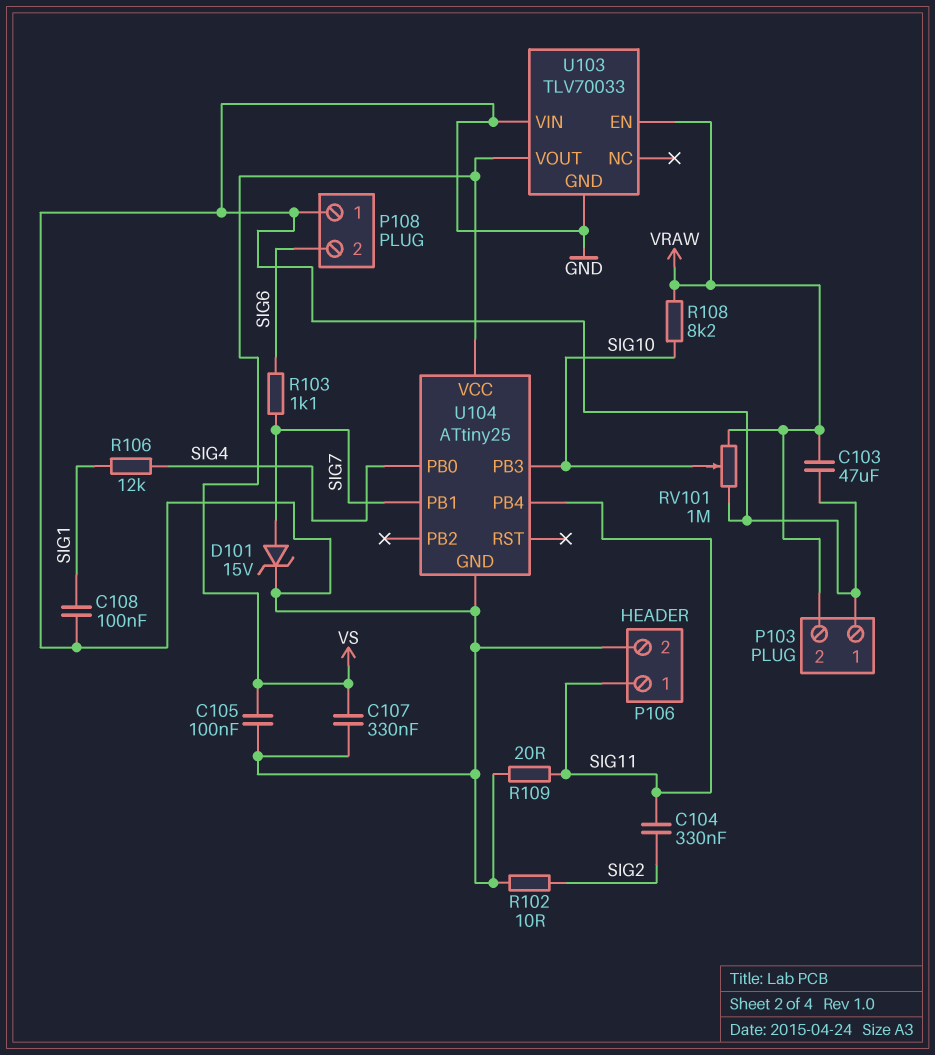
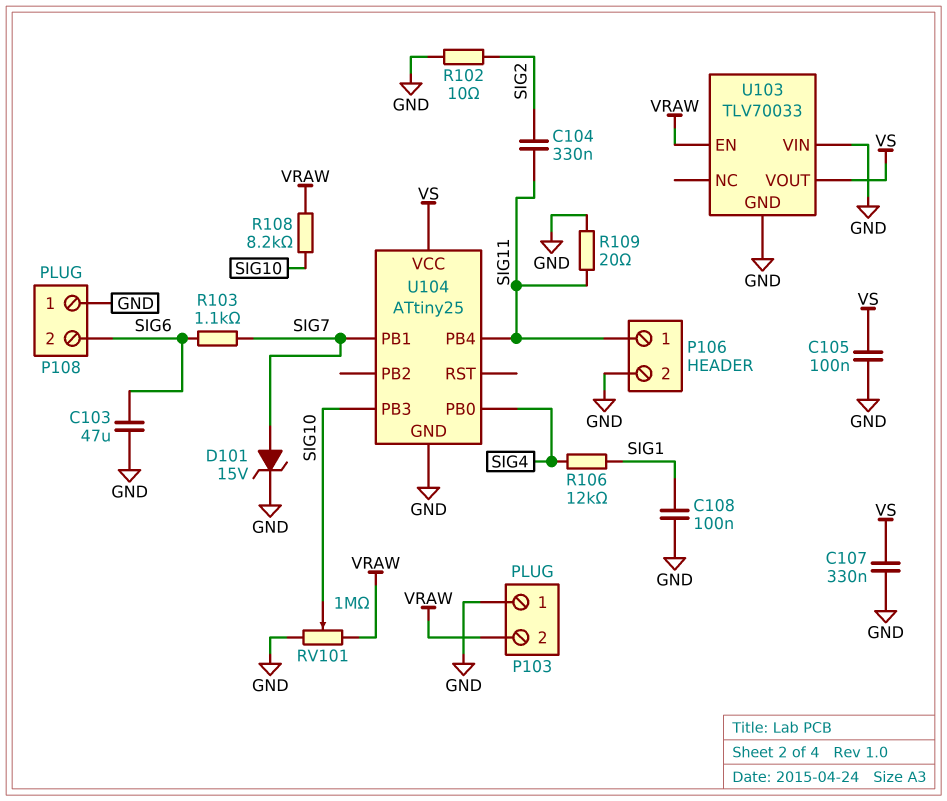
C103: 47uF (GND, VRAW) -> 47uF (GND, SIG6)

